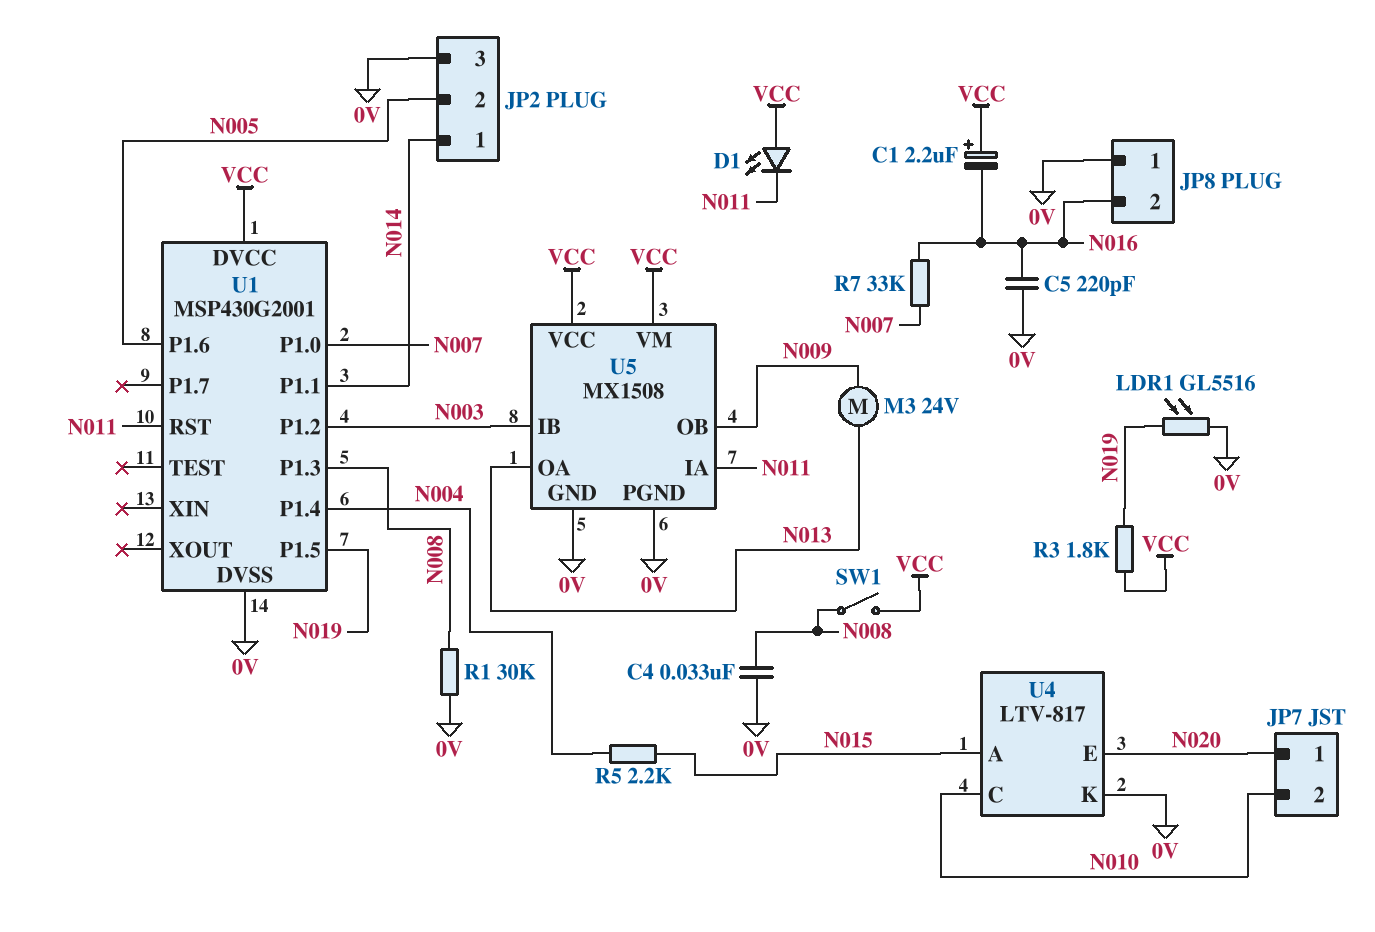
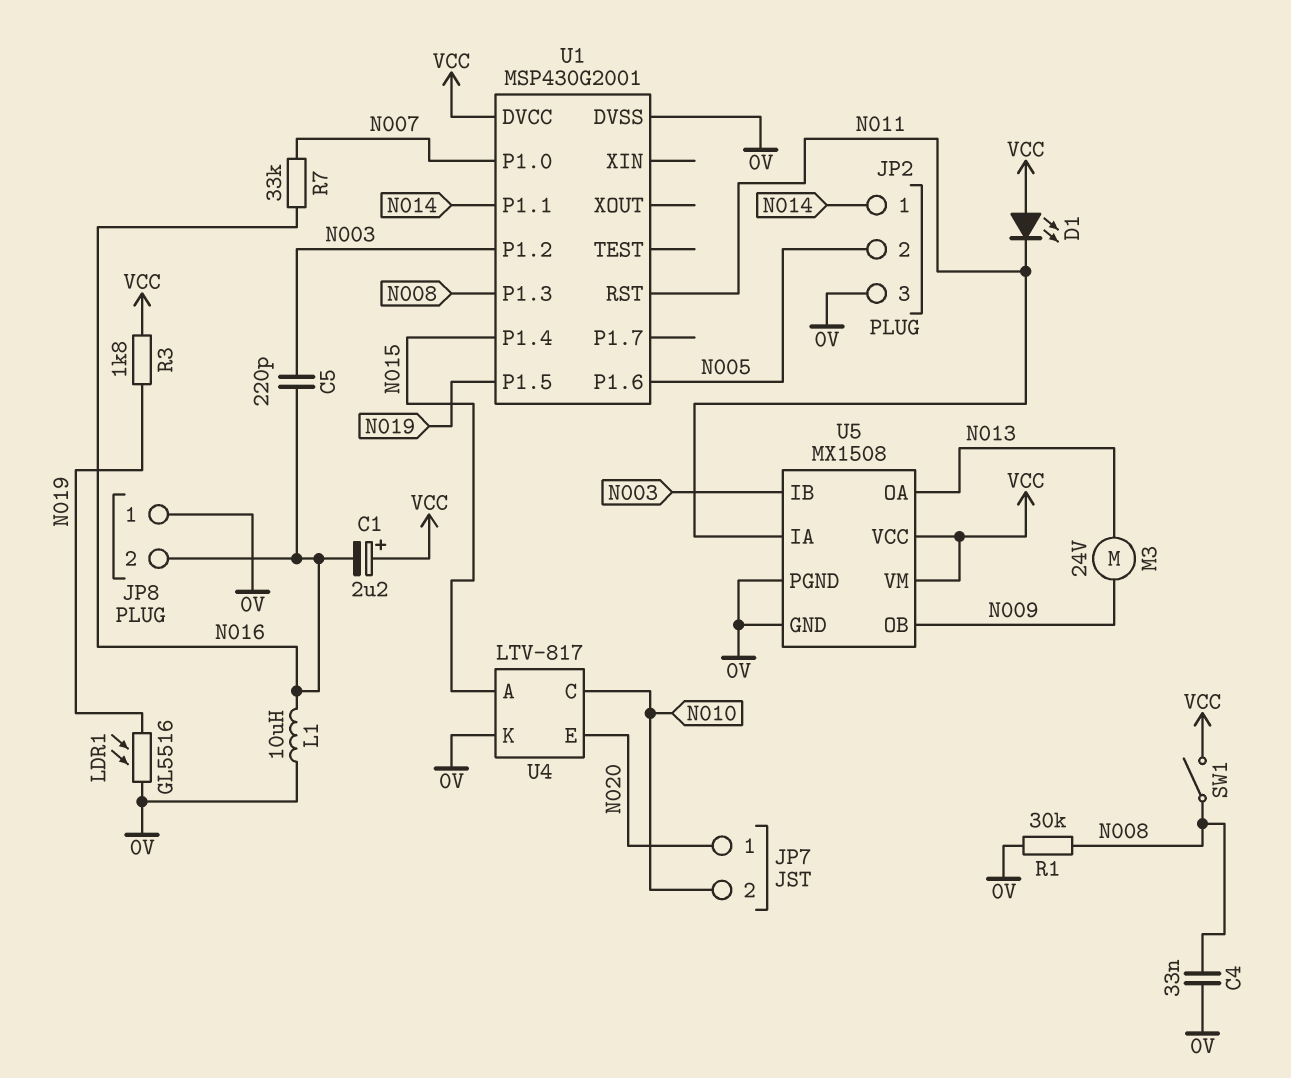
C5: 220pF (0V, N016) -> 220pF (N003, N016)
L1: none -> 10uH (0V, N016)
R5: 2.2k (N004, N015) -> none
U1 pin P1.4: N004 -> N015

